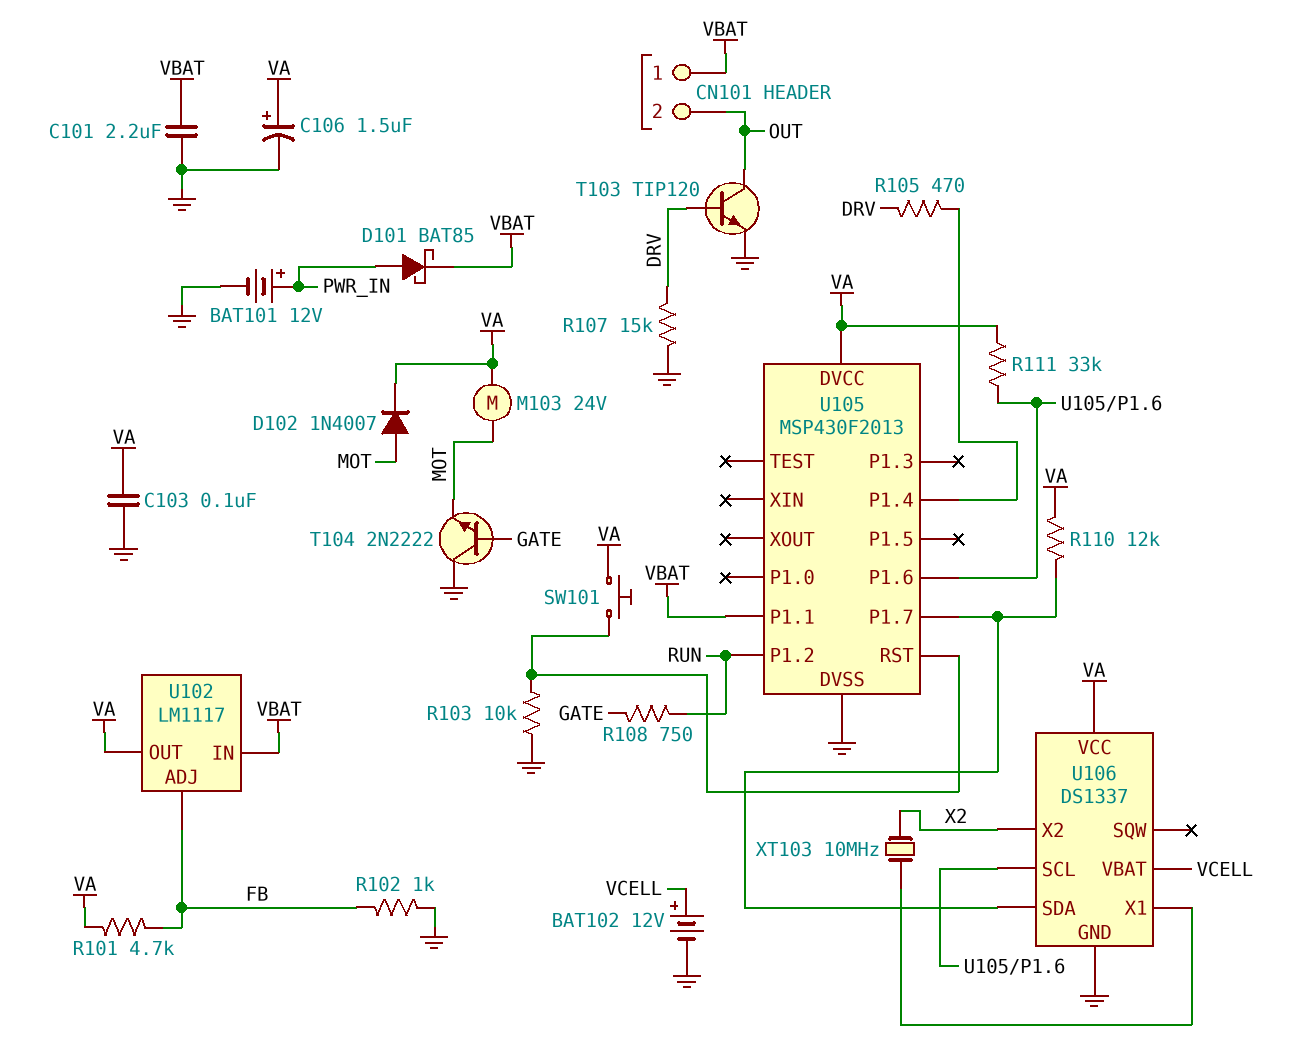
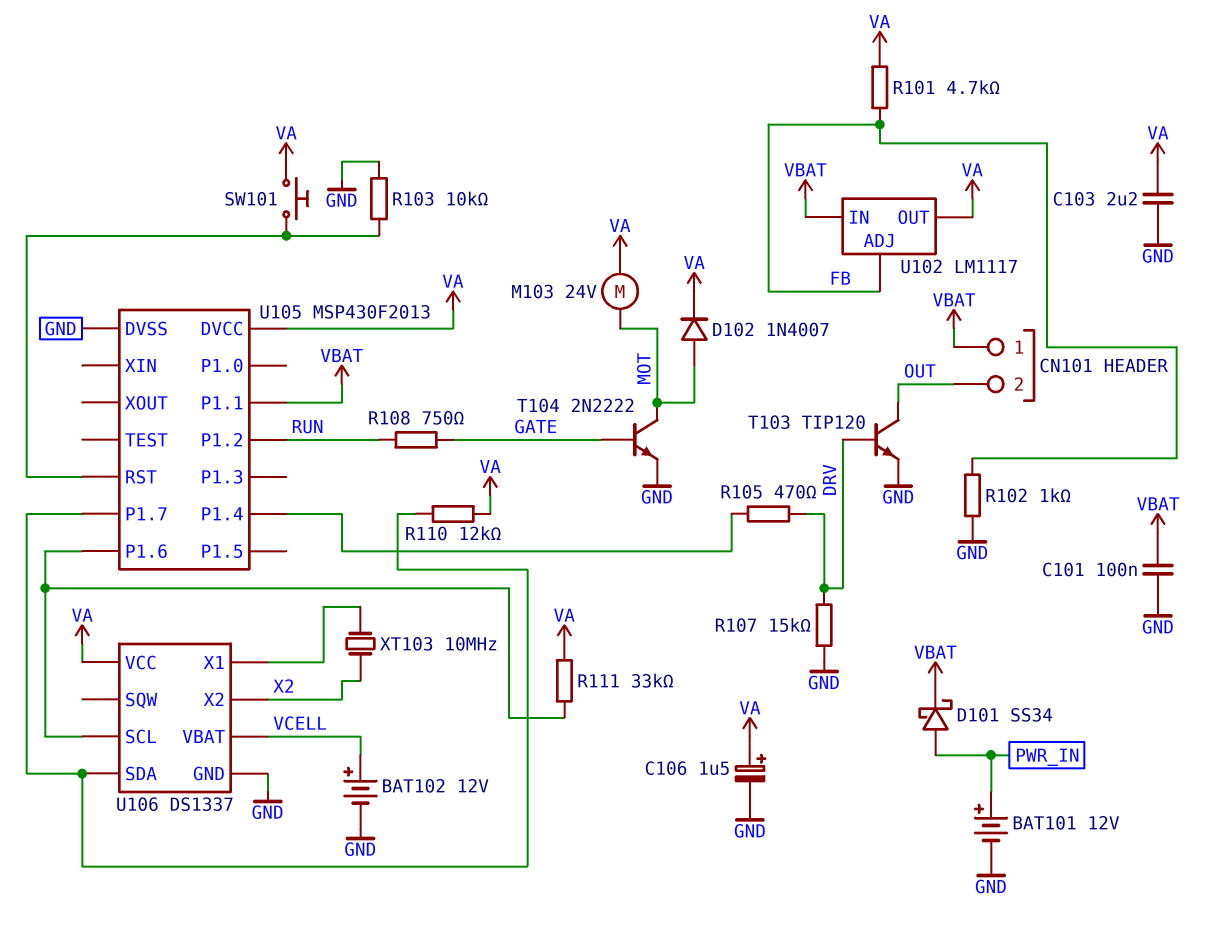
C101: 2.2uF (GND, VBAT) -> 100nF (GND, VBAT)
C103: 100nF (GND, VA) -> 2.2uF (GND, VA)
D101: schottky BAT85 (A PWR_IN, K VBAT) -> schottky SS34 (A PWR_IN, K VBAT)
T104: NPN 2N2222 (B GATE, C GND, E MOT) -> NPN 2N2222 (B GATE, C MOT, E GND)

